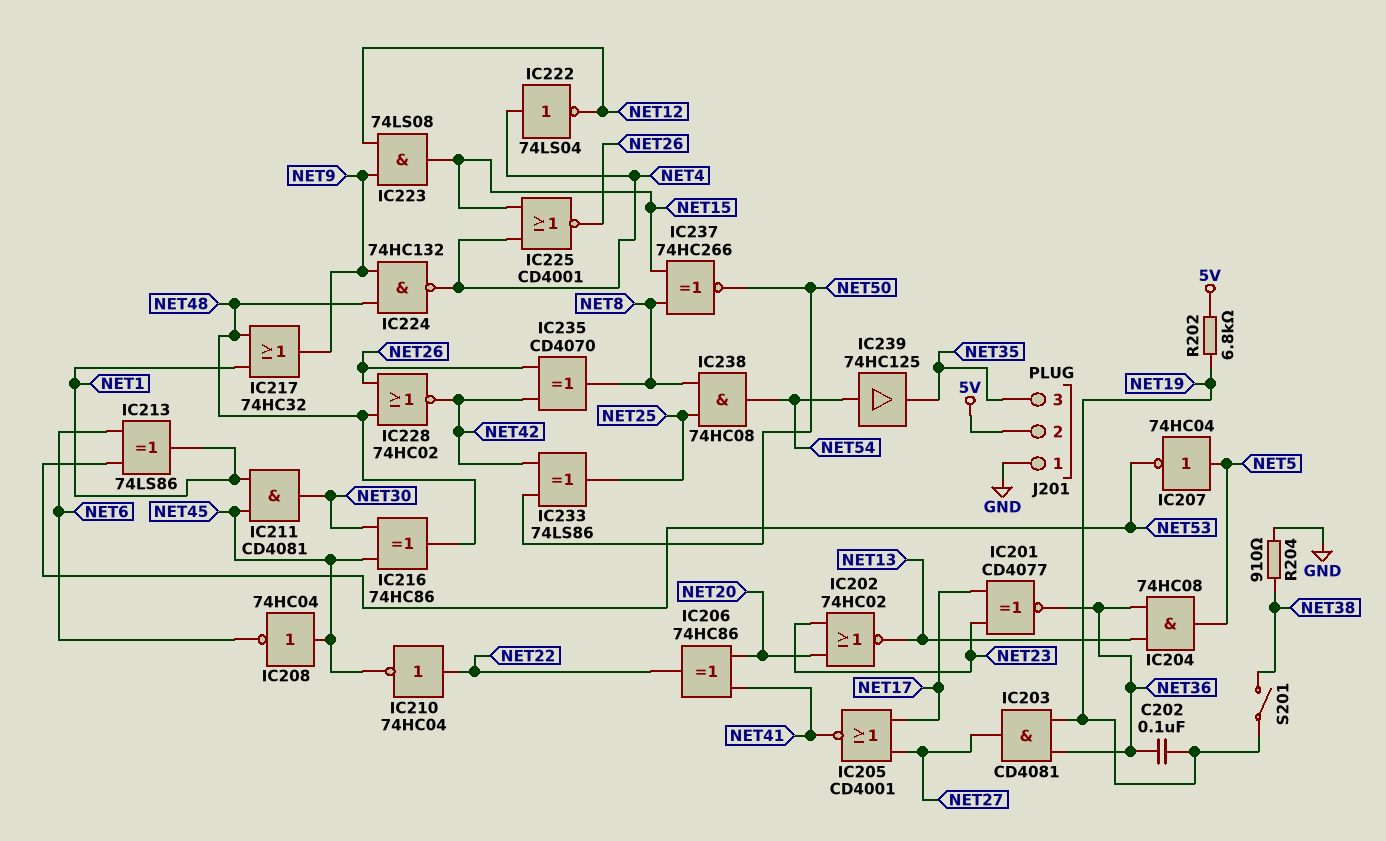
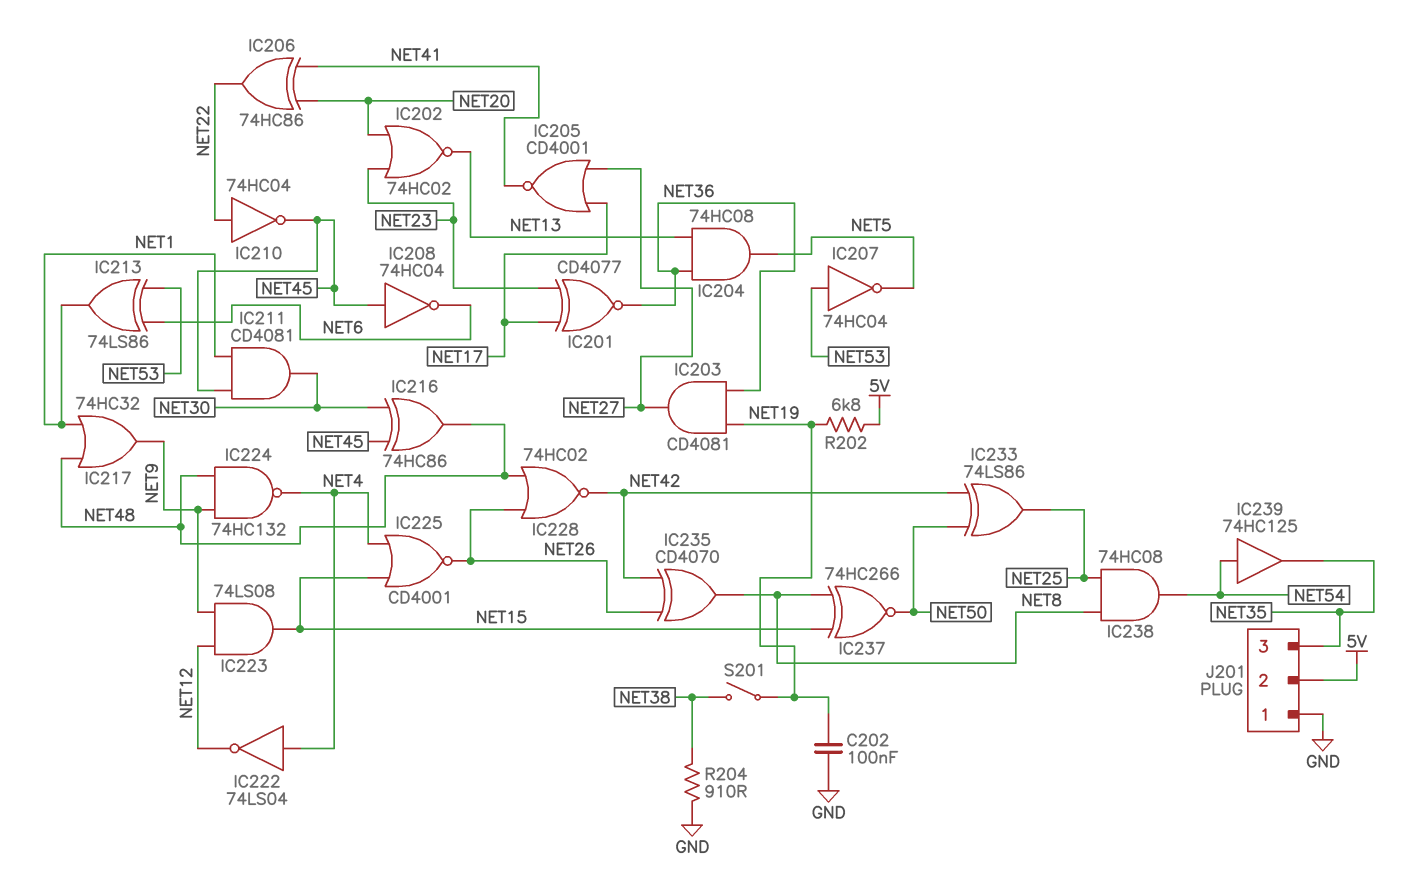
C202: 100nF (NET19, NET36) -> 100nF (GND, NET19)
IC207: NOT 74HC04 (in NET5, out NET53) -> NOT 74HC04 (in NET53, out NET5)

